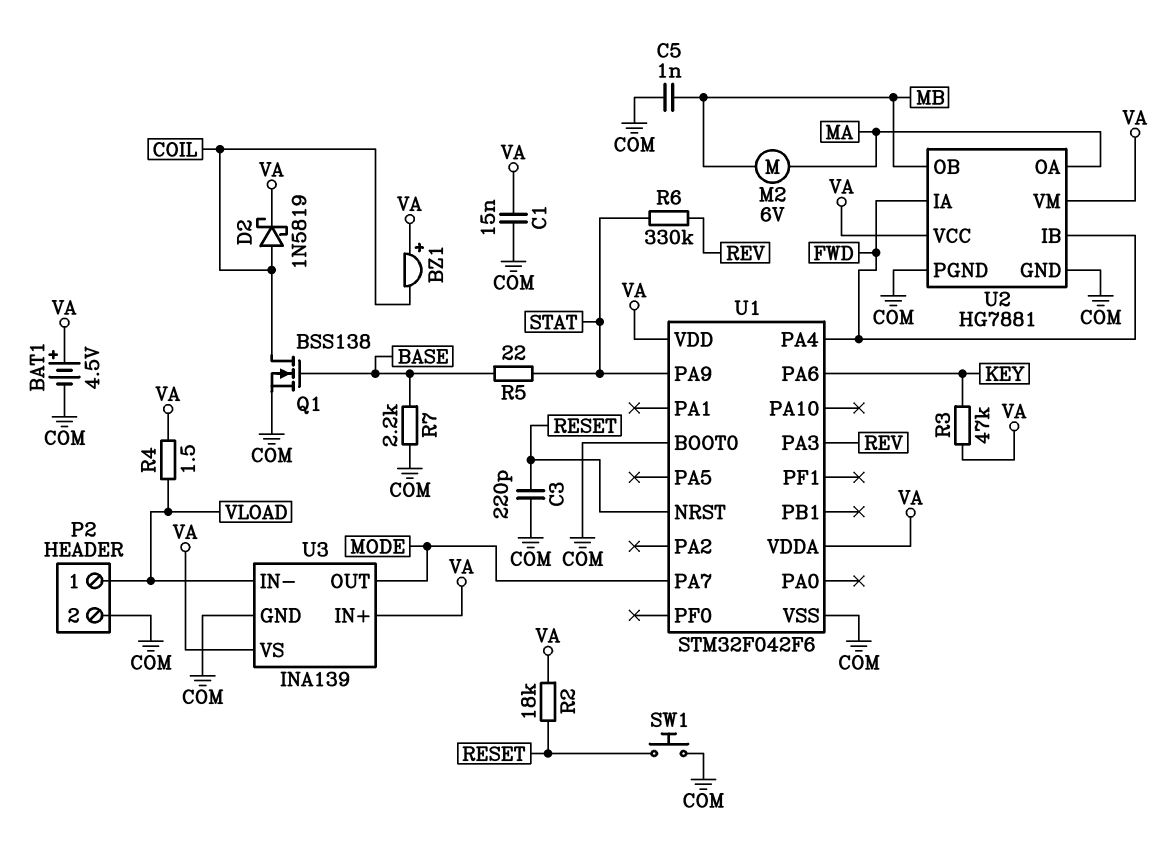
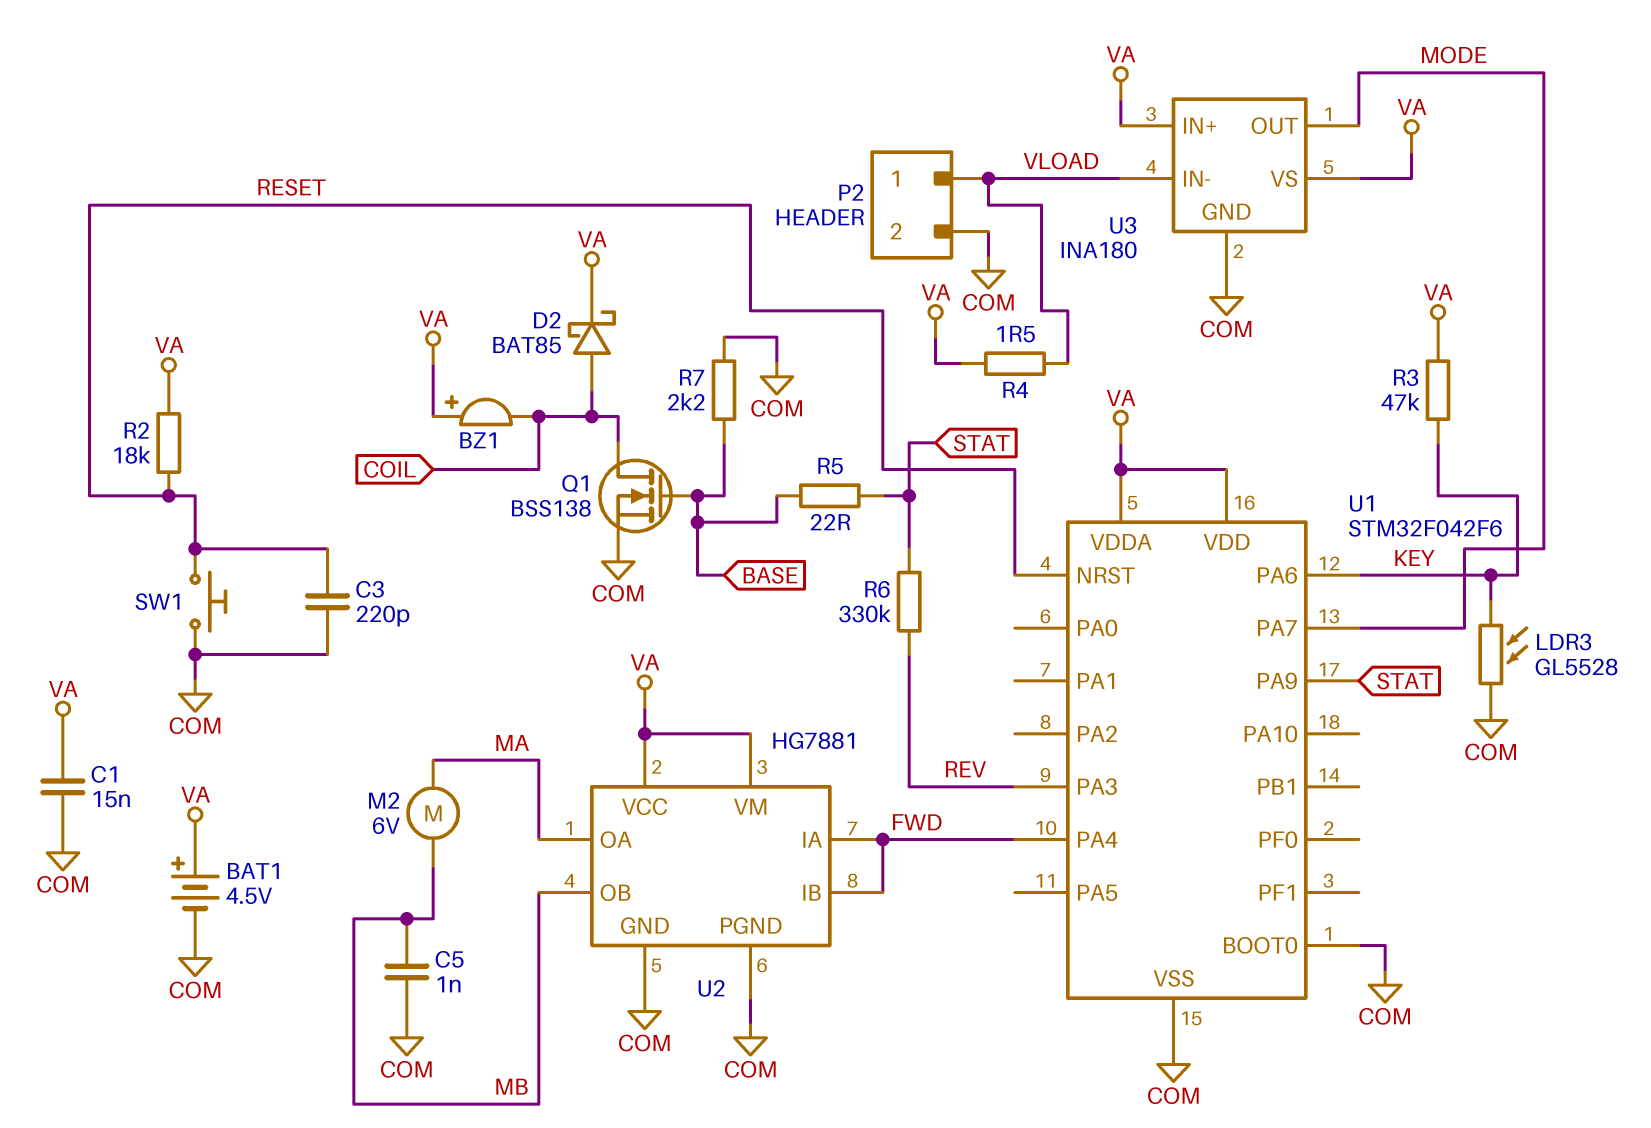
D2: schottky 1N5819 (A COIL, K VA) -> schottky BAT85 (A COIL, K VA)
LDR3: none -> GL5528 (COM, KEY)
U3: INA139 -> INA180

